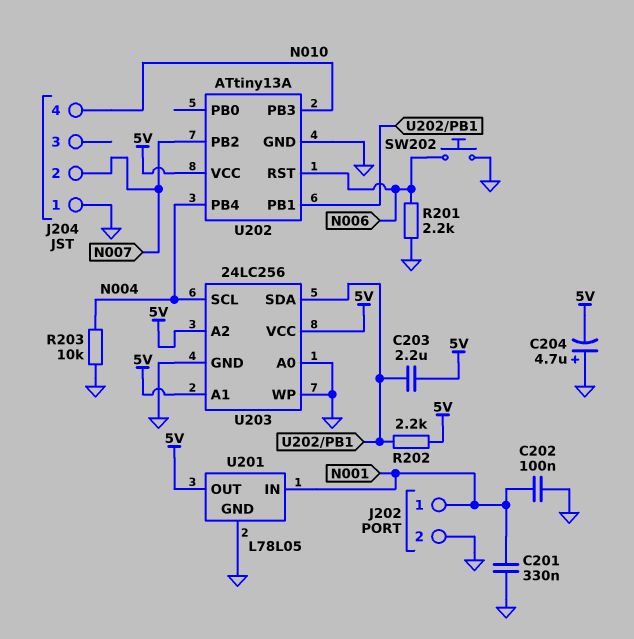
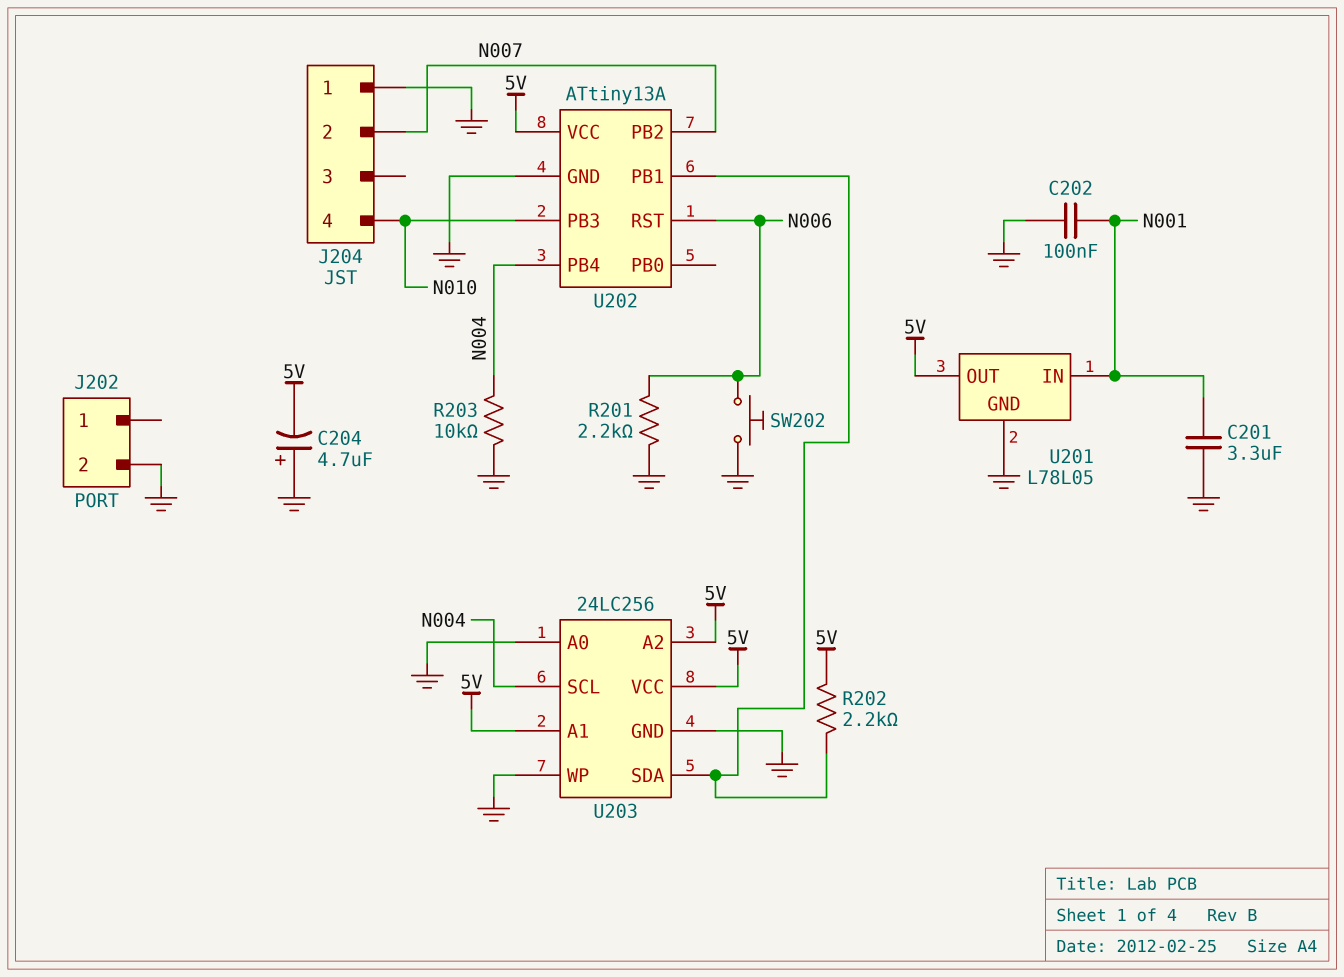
C201: 330nF (GND, N001) -> 3.3uF (GND, N001)
C203: 2.2uF (5V, U202/PB1) -> none
J202 pin 1: N001 -> none

